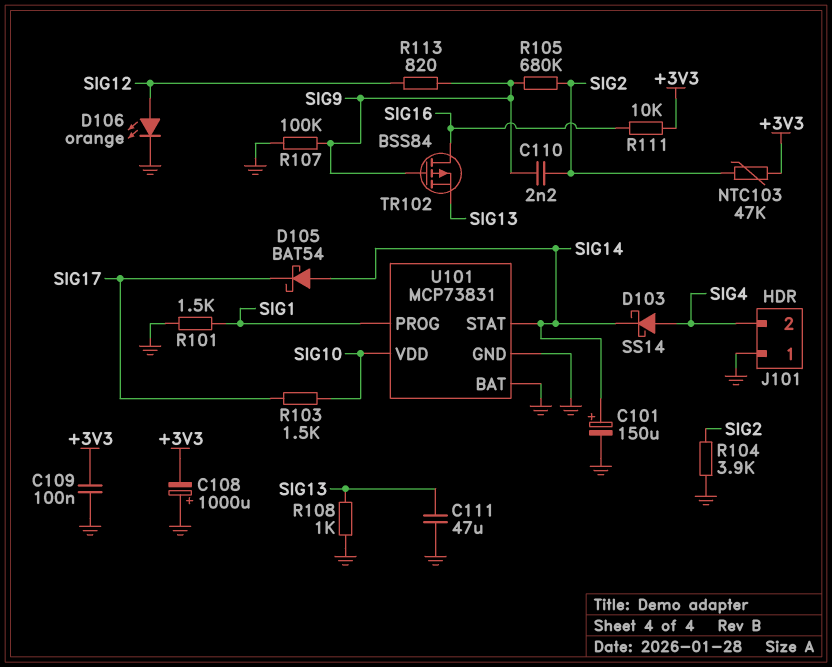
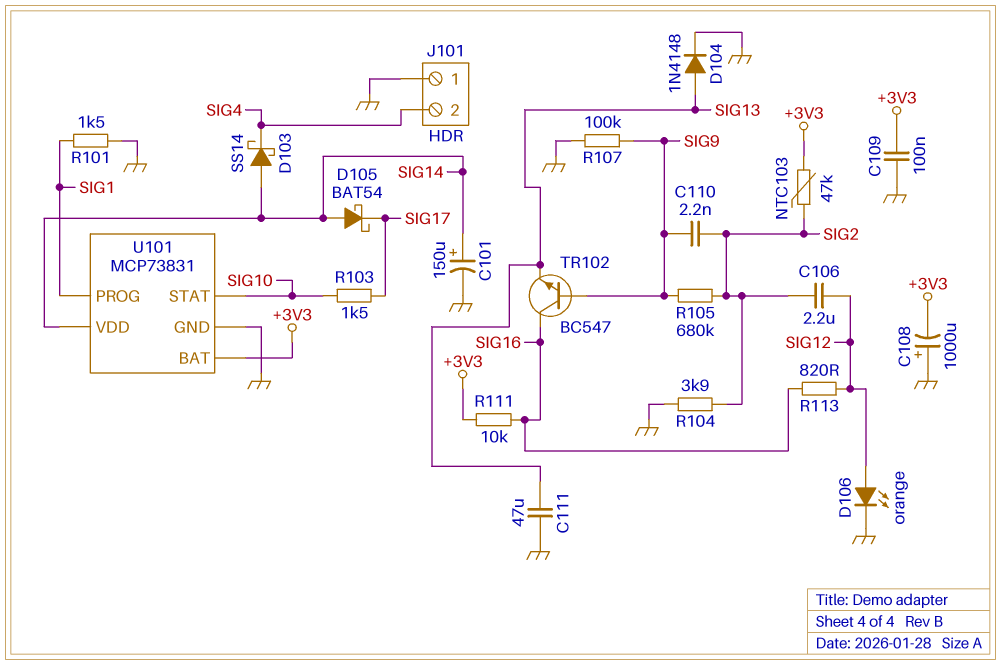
C106: none -> 2.2uF (SIG2, SIG12)
D103: schottky SS14 (A SIG4, K SIG14) -> schottky SS14 (A SIG14, K SIG4)
D104: none -> diode 1N4148 (A SIG13, K GND)
R108: 1k (GND, SIG13) -> none
R113: 820 (SIG9, SIG12) -> 820 (SIG12, SIG16)
TR102: PMOS BSS84 (G SIG9, D SIG16, S SIG13) -> NPN BC547 (B SIG9, C SIG16, E SIG13)
U101 pin BAT: GND -> +3V3
U101 pin STAT: SIG14 -> SIG10
U101 pin VDD: SIG10 -> SIG14

